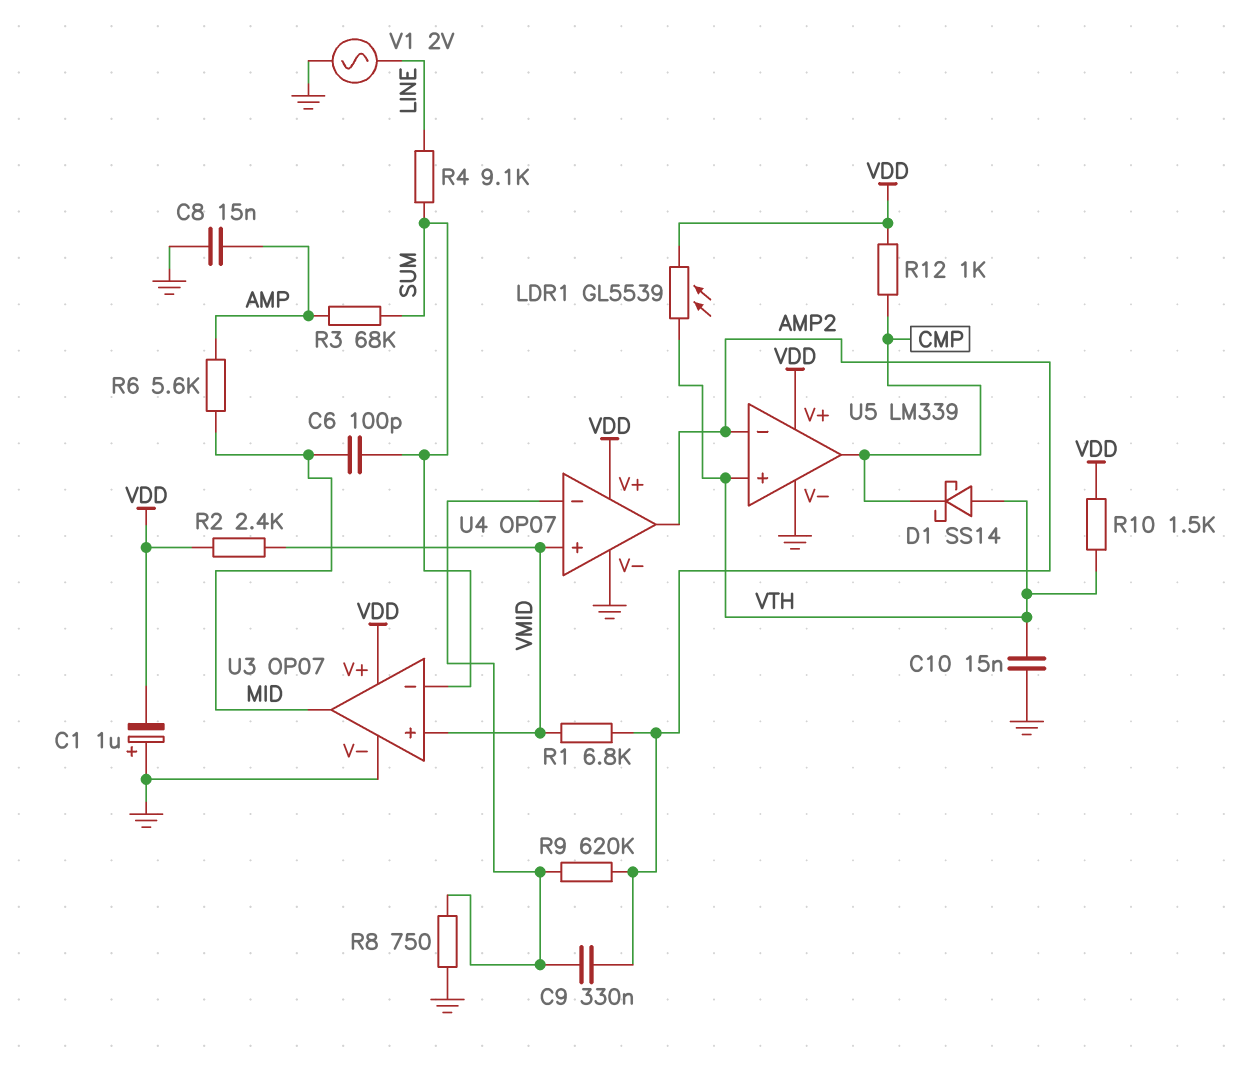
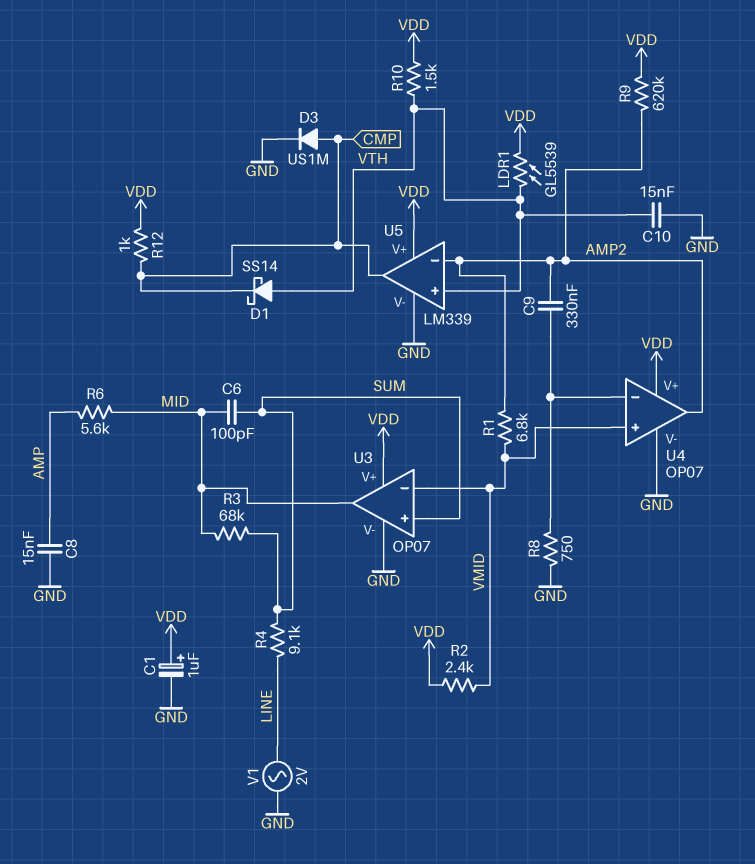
C1: 1uF (plus GND, minus VDD) -> 1uF (plus VDD, minus GND)
D3: none -> diode US1M (A CMP, K GND)
R3: 68k (AMP, SUM) -> 68k (MID, SUM)
R9: 620k (AMP2, U4/in-) -> 620k (AMP2, VDD)
U3 pin in+: VMID -> SUM
U3 pin in-: SUM -> VMID

